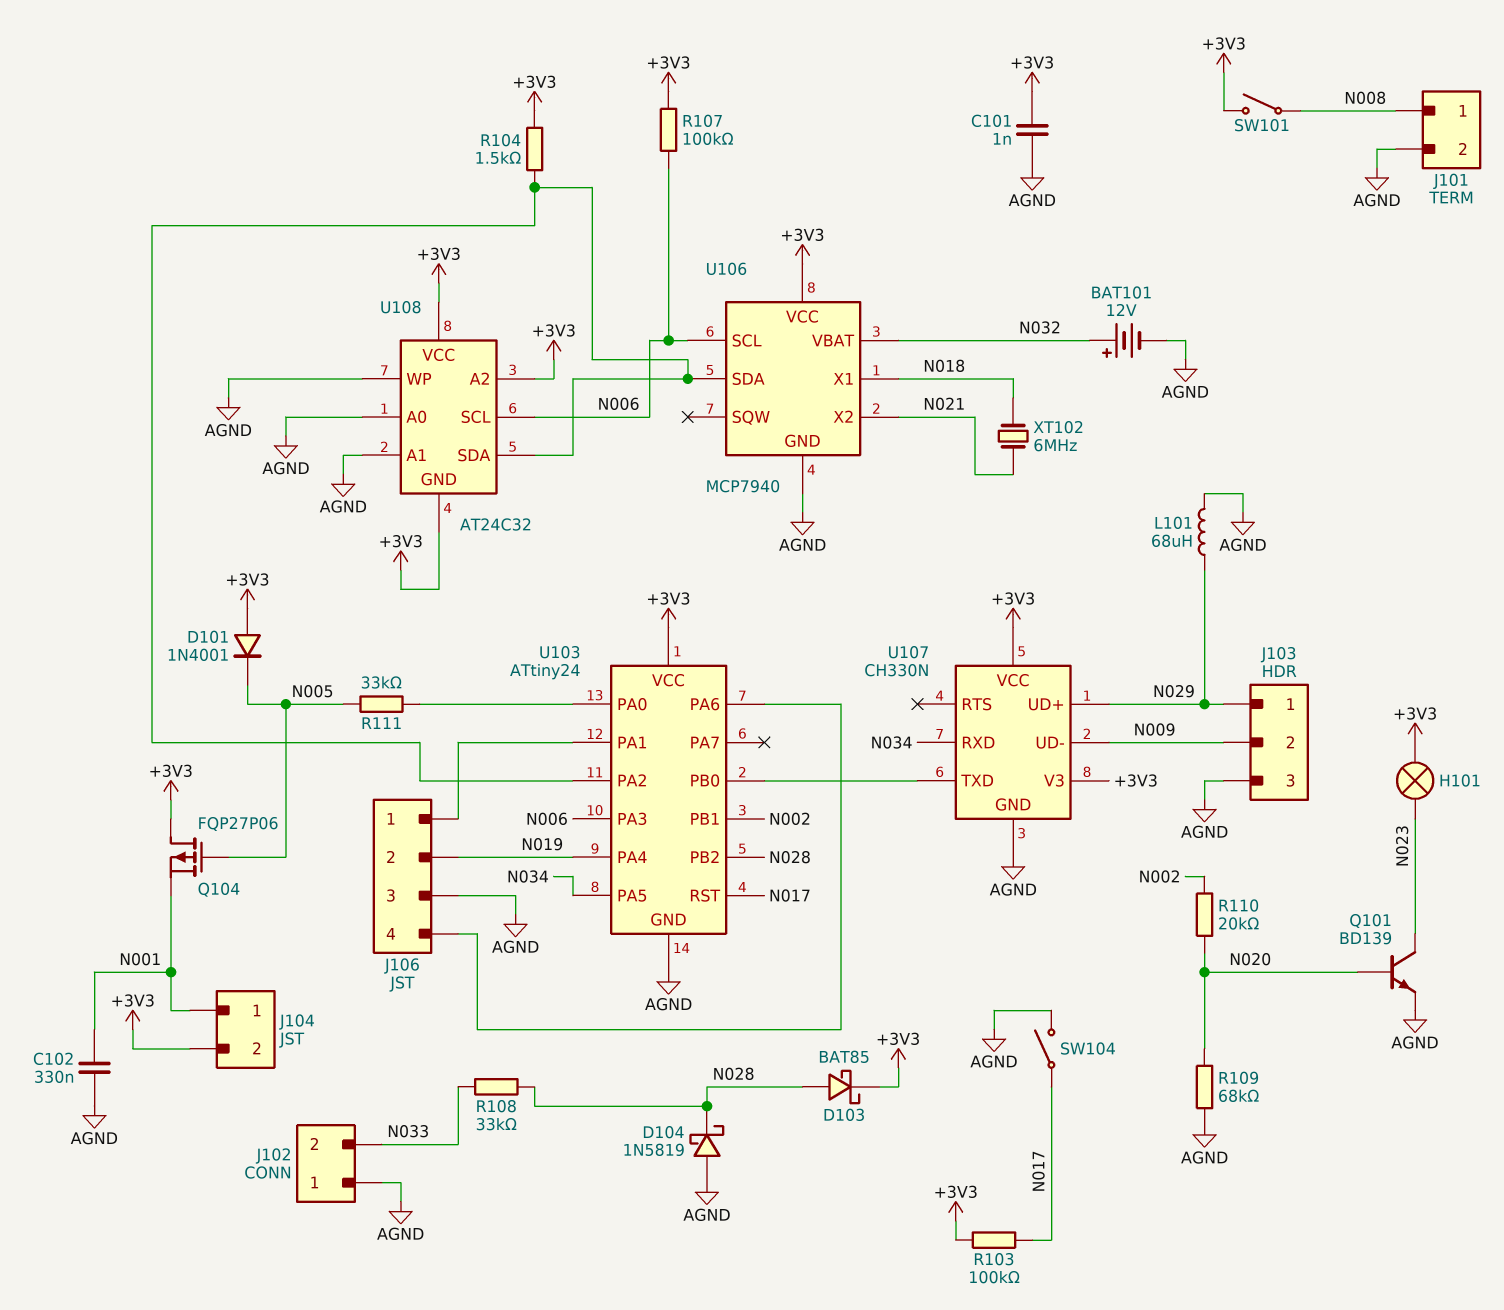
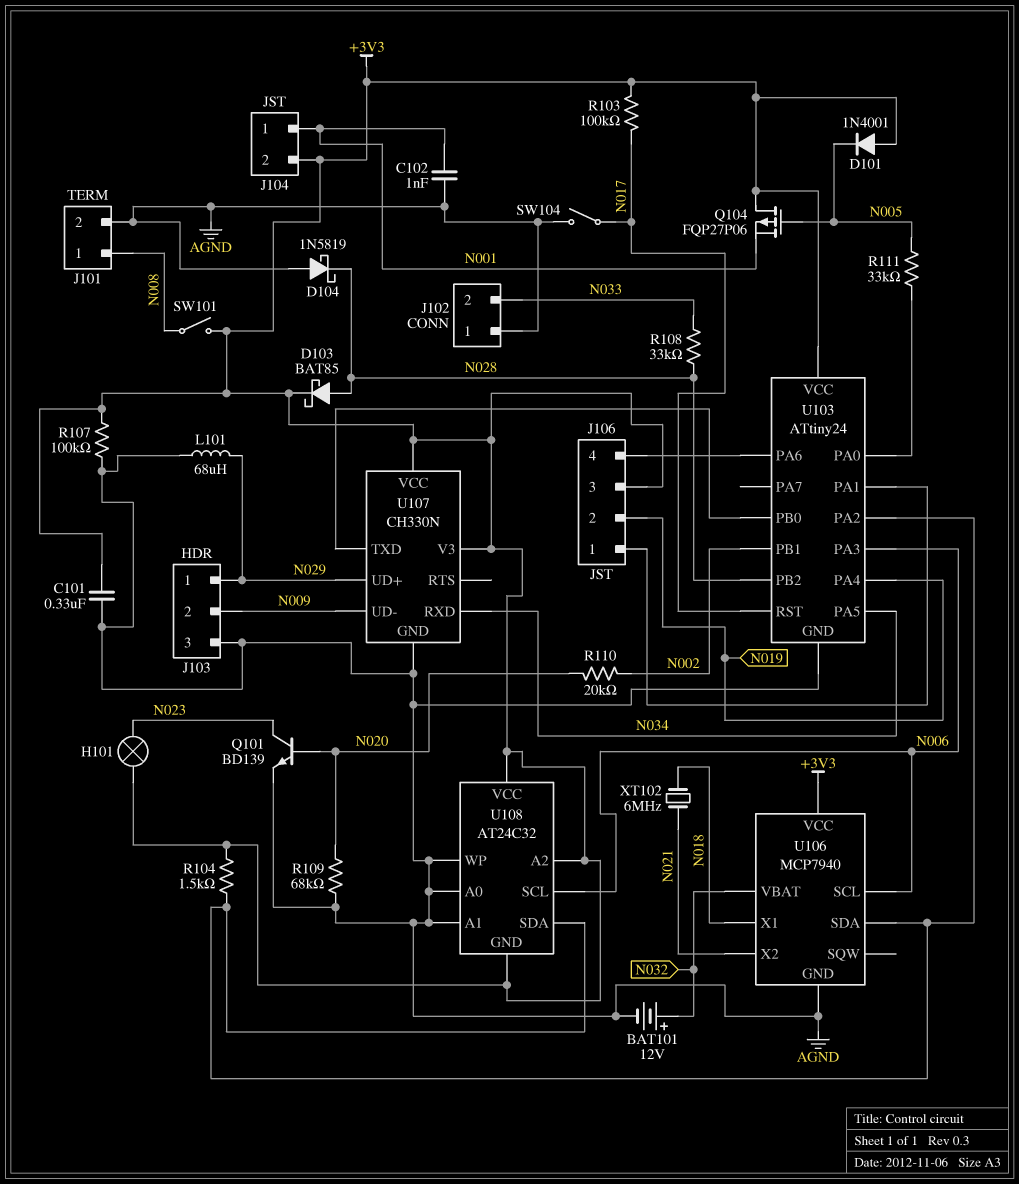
C101: 1nF (+3V3, AGND) -> 330nF (+3V3, AGND)
C102: 330nF (AGND, N001) -> 1nF (AGND, N001)
J106 pin 3: AGND -> +3V3
R107: 100k (+3V3, N006) -> 100k (+3V3, AGND)

